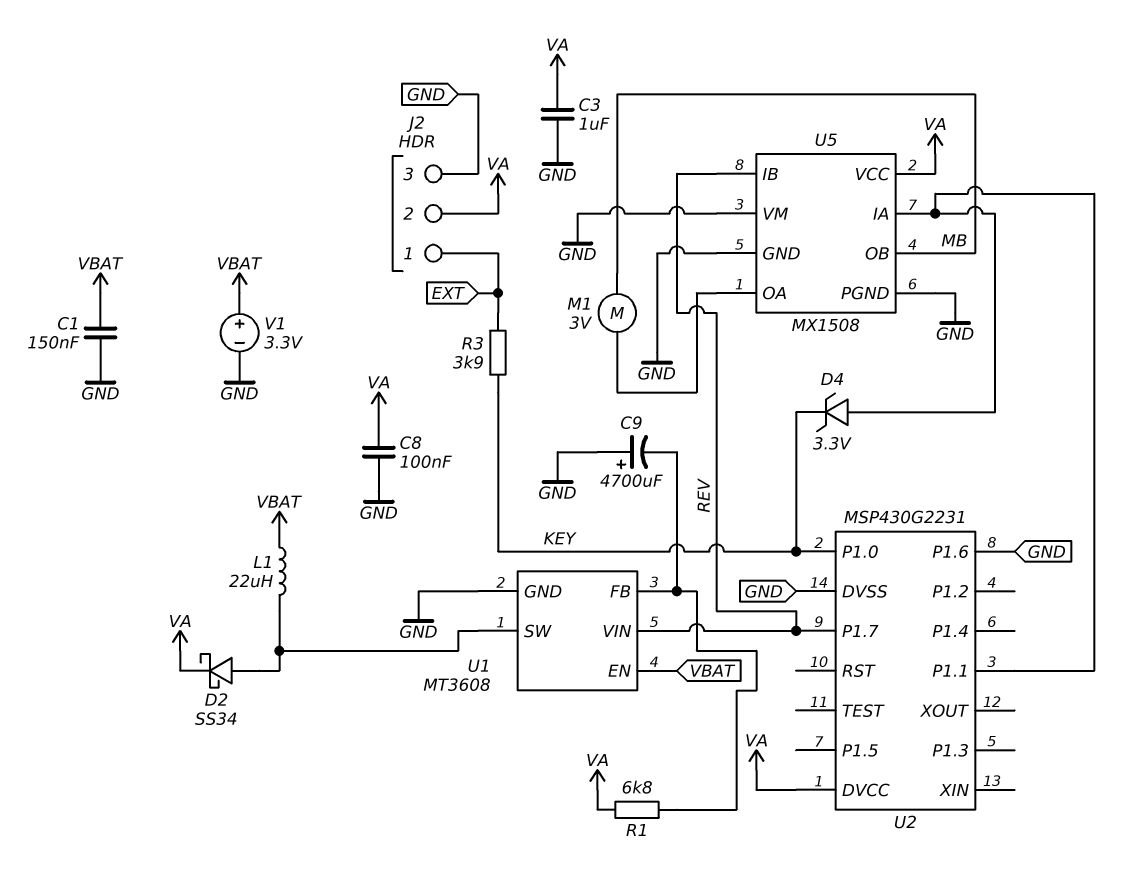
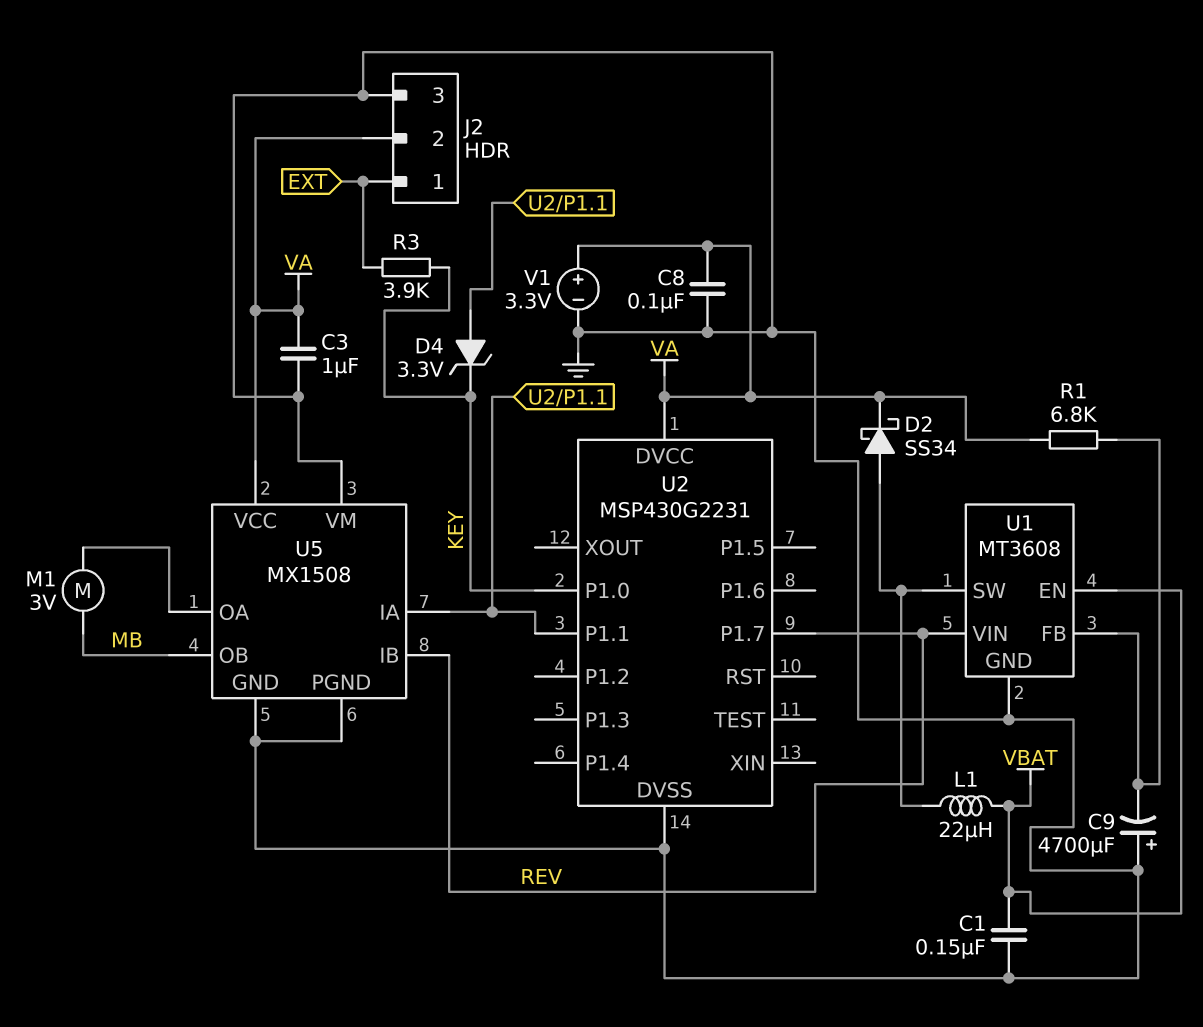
U2 pin P1.6: GND -> none
V1: 3.3V (plus VBAT, minus GND) -> 3.3V (plus VA, minus GND)

